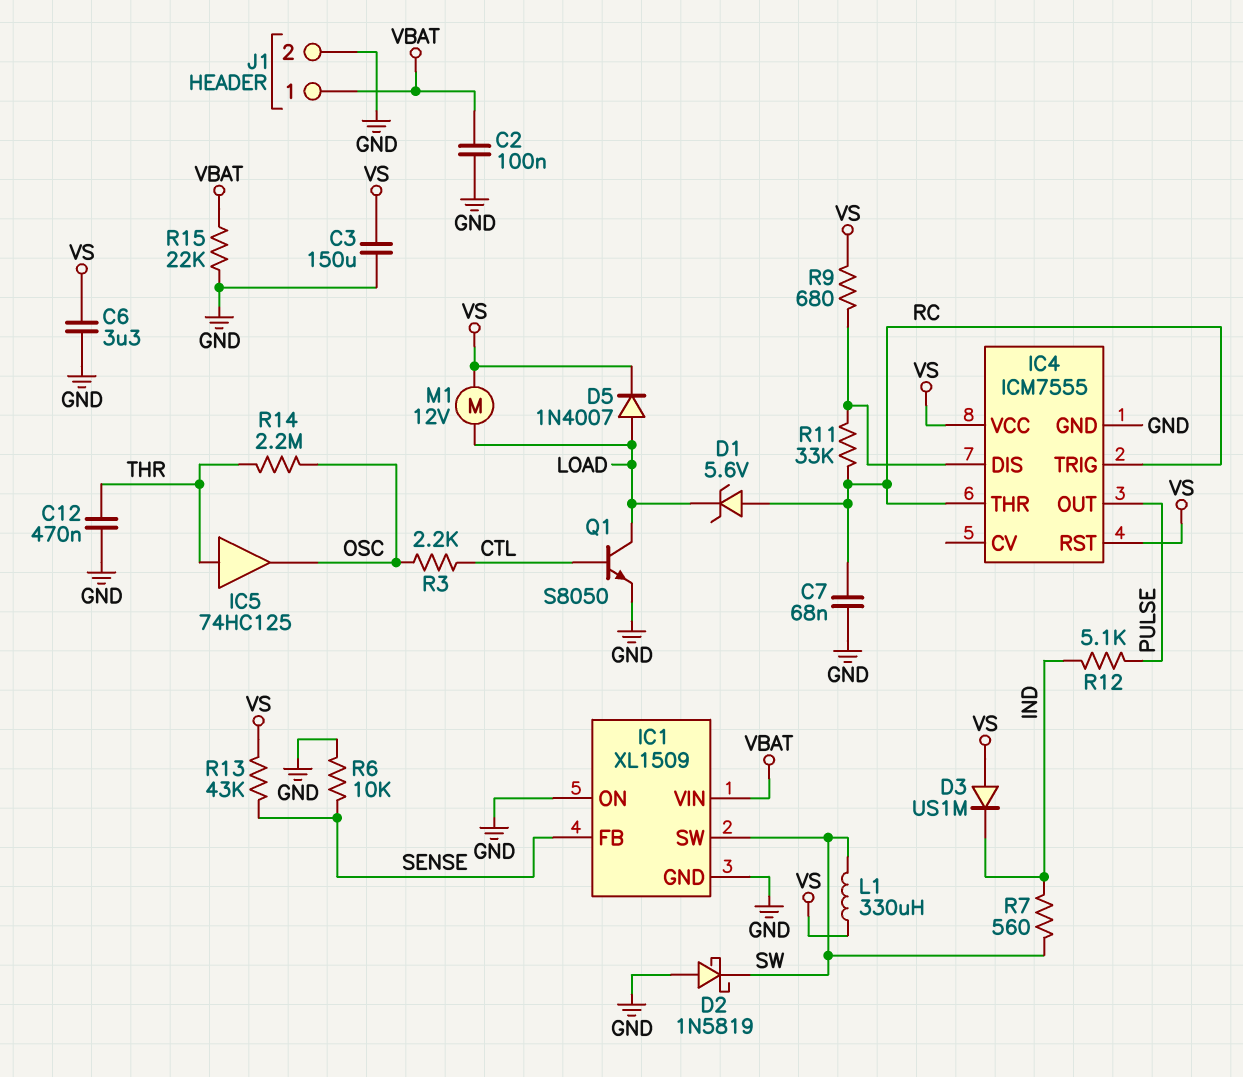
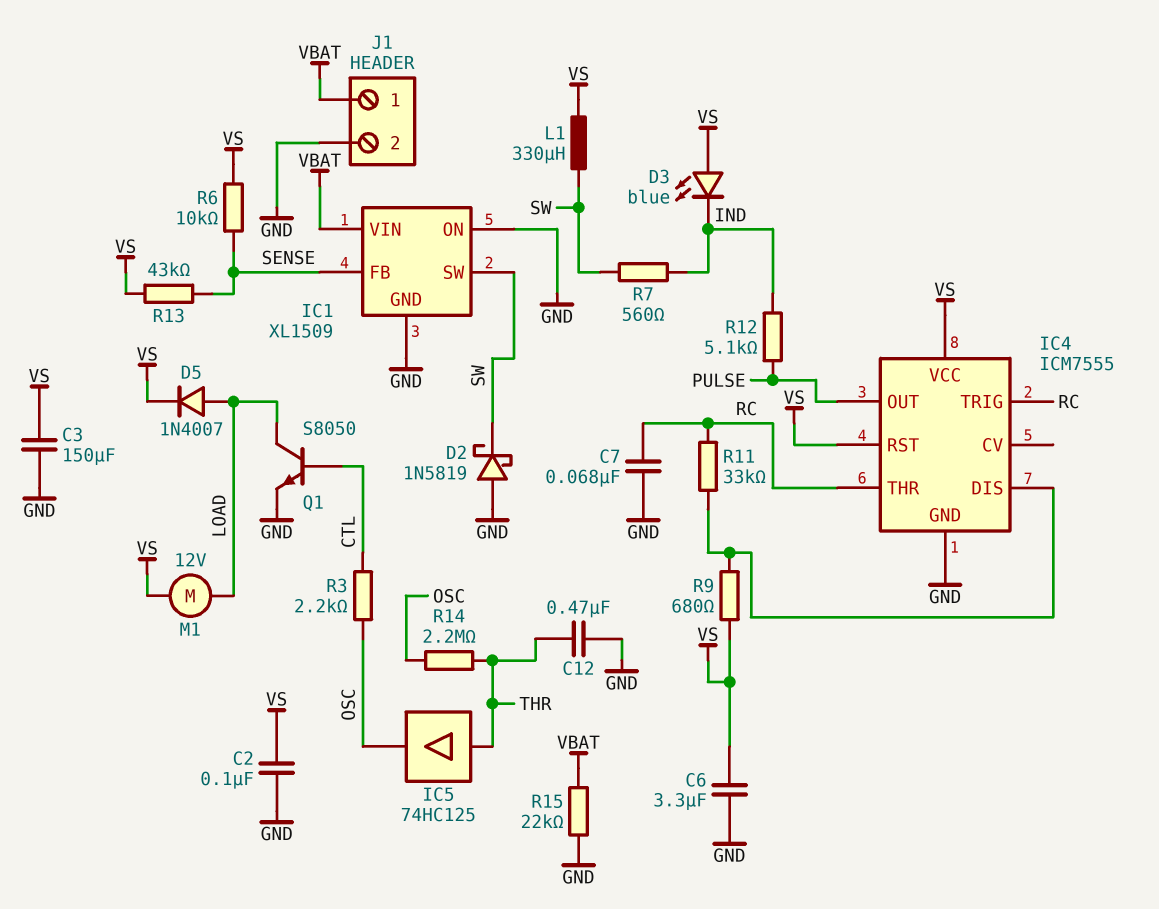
C2: 100nF (GND, VBAT) -> 100nF (GND, VS)
D1: zener 5.6V (A RC, K LOAD) -> none
D3: diode US1M (A VS, K IND) -> LED blue (A VS, K IND)
R6: 10k (GND, SENSE) -> 10k (SENSE, VS)

